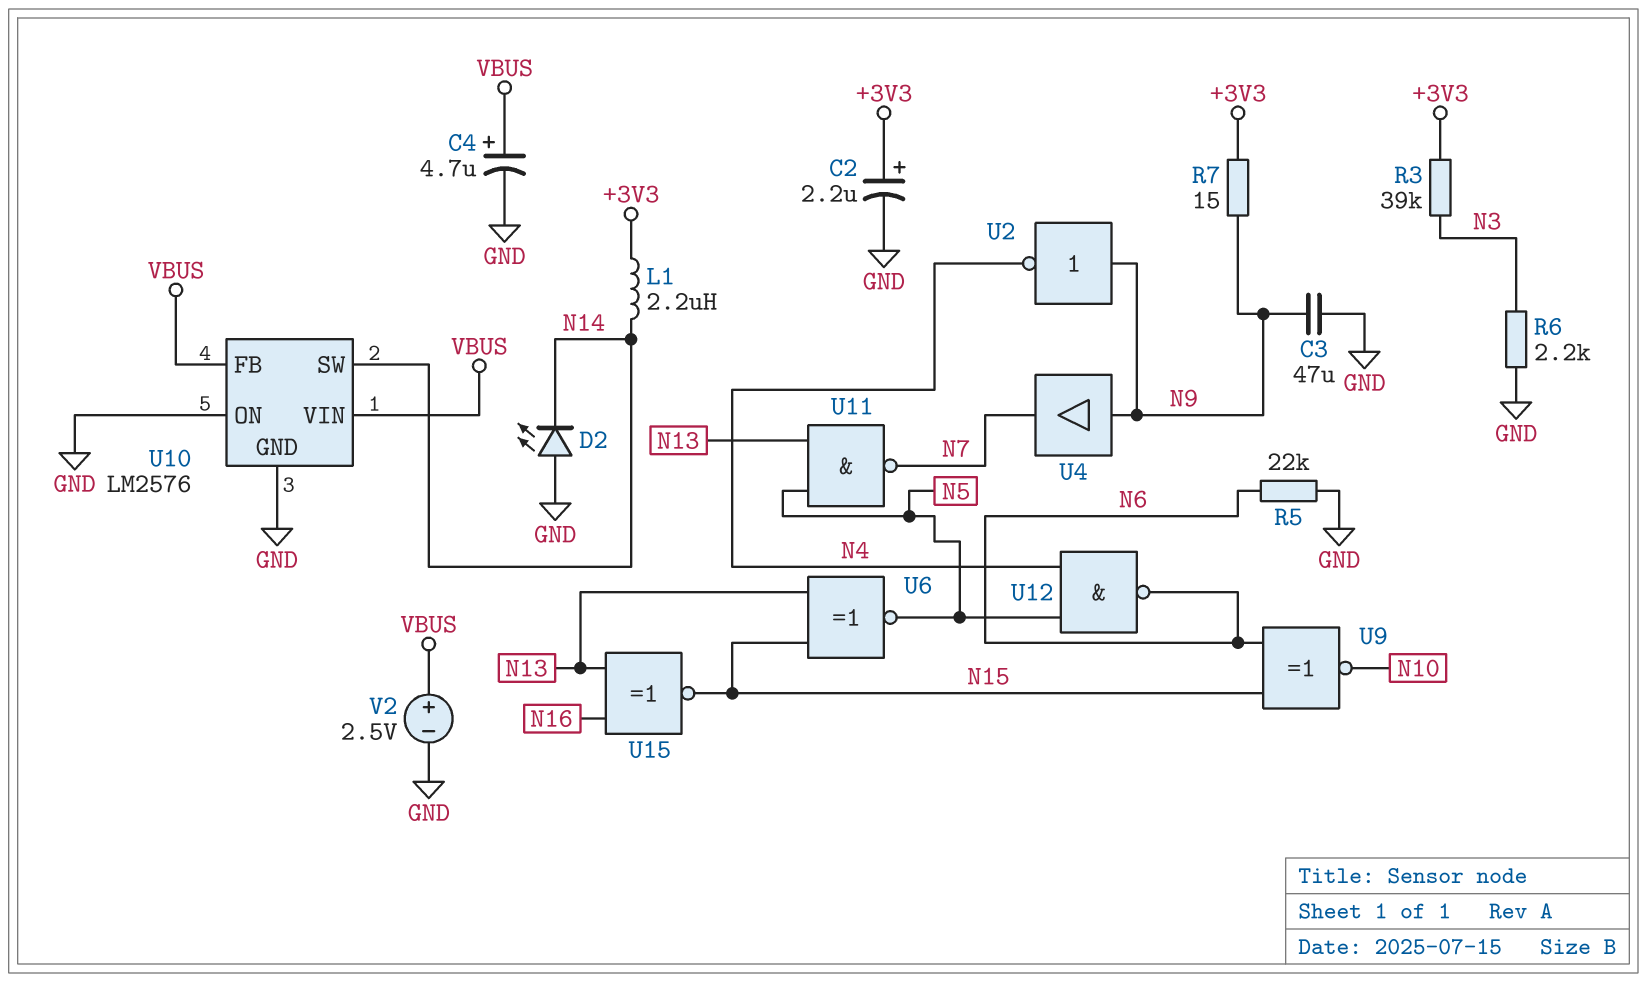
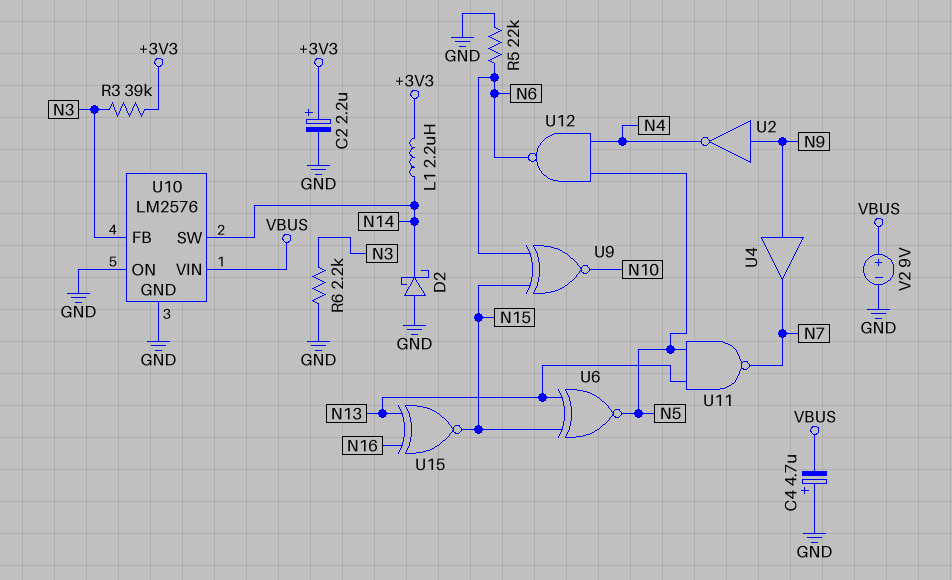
C3: 47uF (GND, N9) -> none
C4: 4.7uF (plus VBUS, minus GND) -> 4.7uF (plus GND, minus VBUS)
D2: LED (A GND, K N14) -> schottky (A GND, K N14)
R7: 15 (+3V3, N9) -> none
U10 pin FB: VBUS -> N3
V2: 2.5V (plus VBUS, minus GND) -> 9V (plus VBUS, minus GND)

